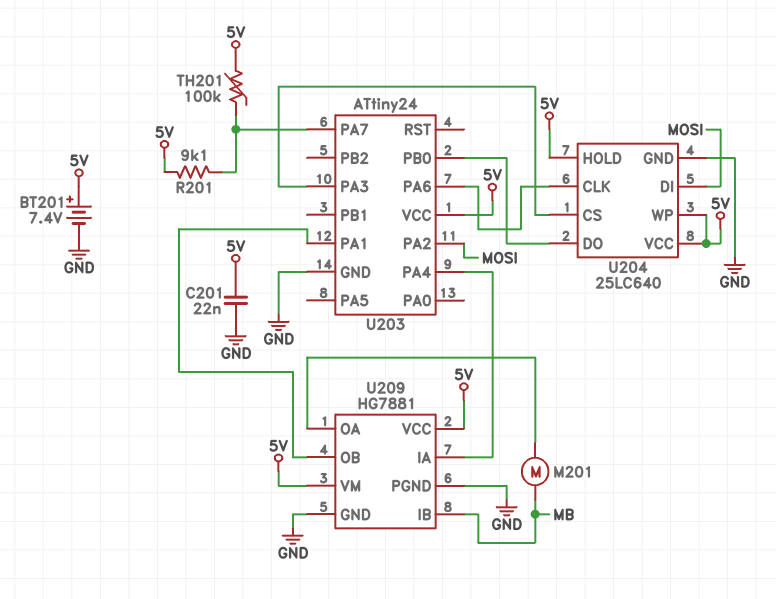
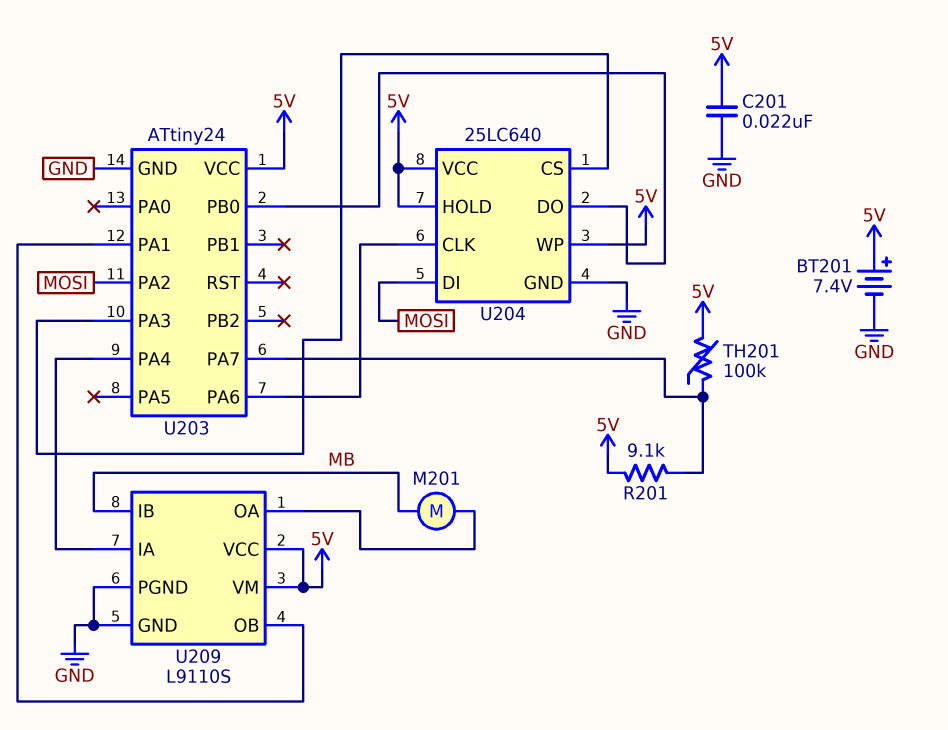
U209: HG7881 -> L9110S

